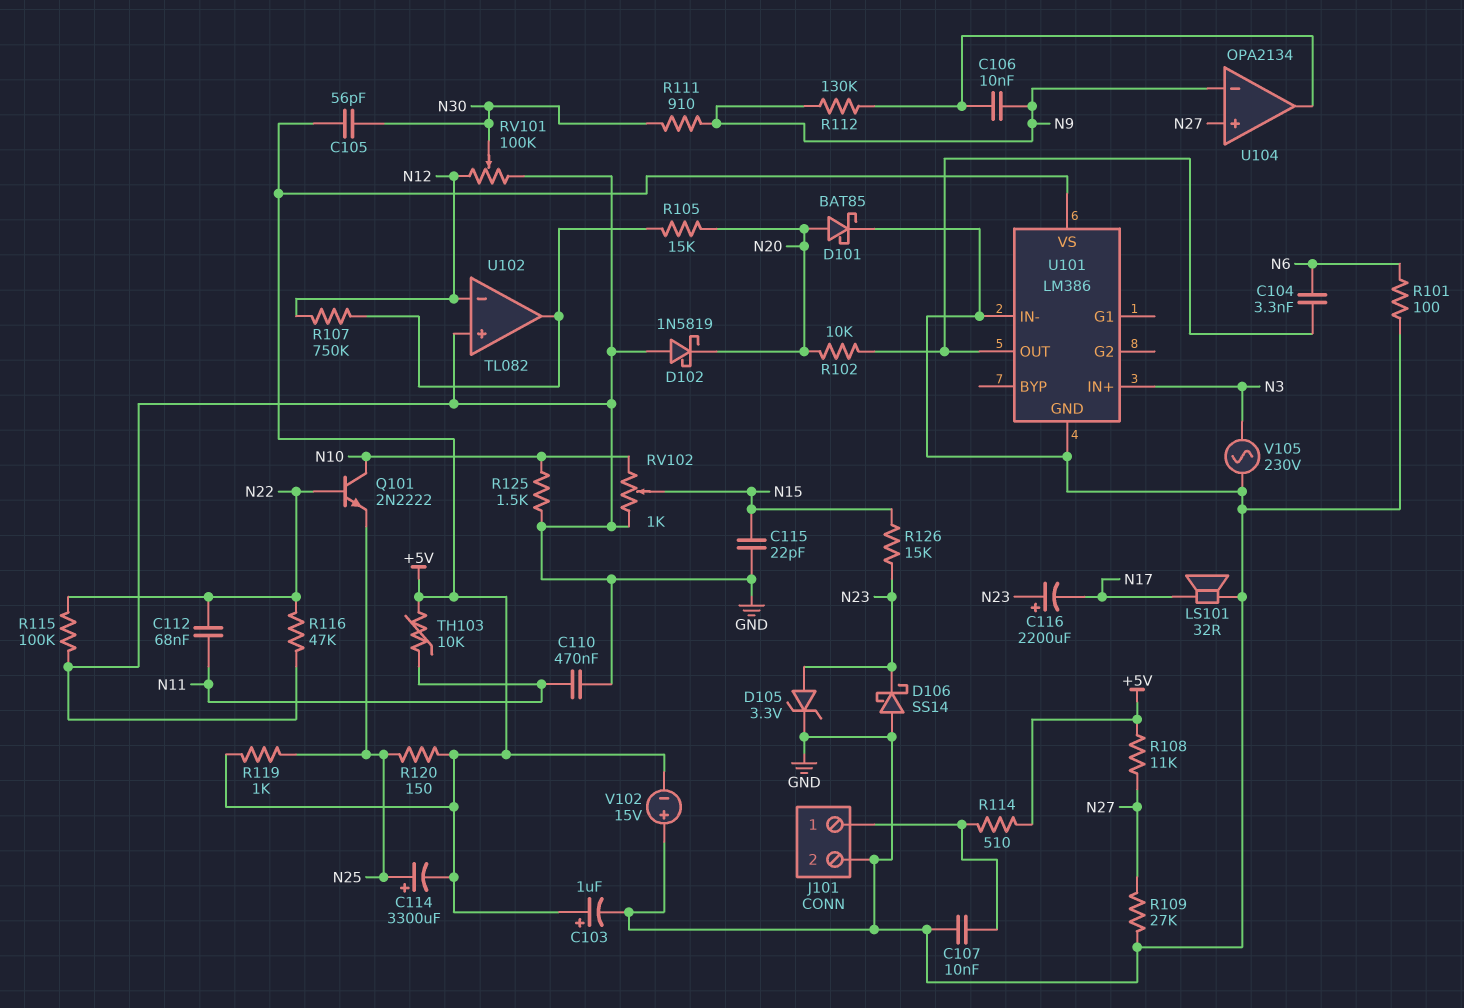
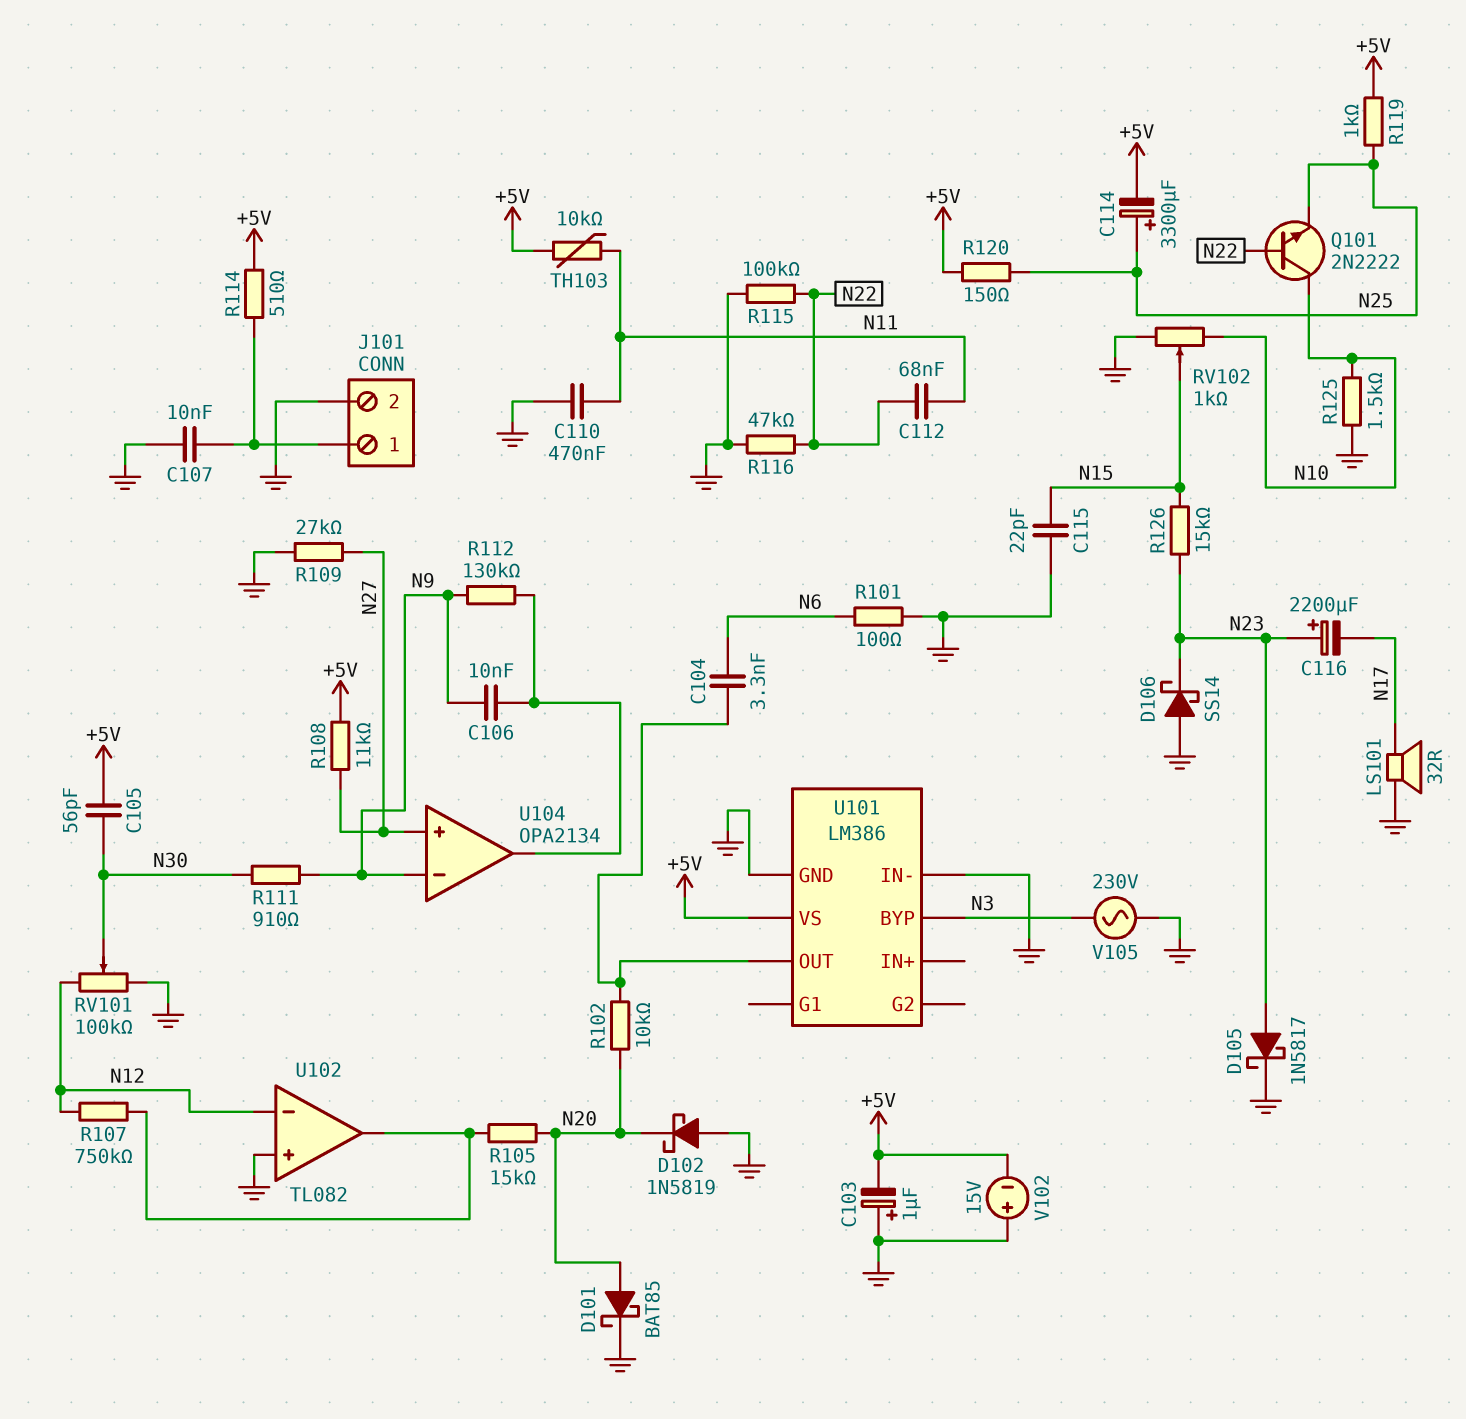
C103: 1uF (plus +5V, minus GND) -> 1uF (plus GND, minus +5V)
D105: zener 3.3V (A N23, K GND) -> schottky 1N5817 (A N23, K GND)
U101 pin BYP: none -> N3
U101 pin IN+: N3 -> none

